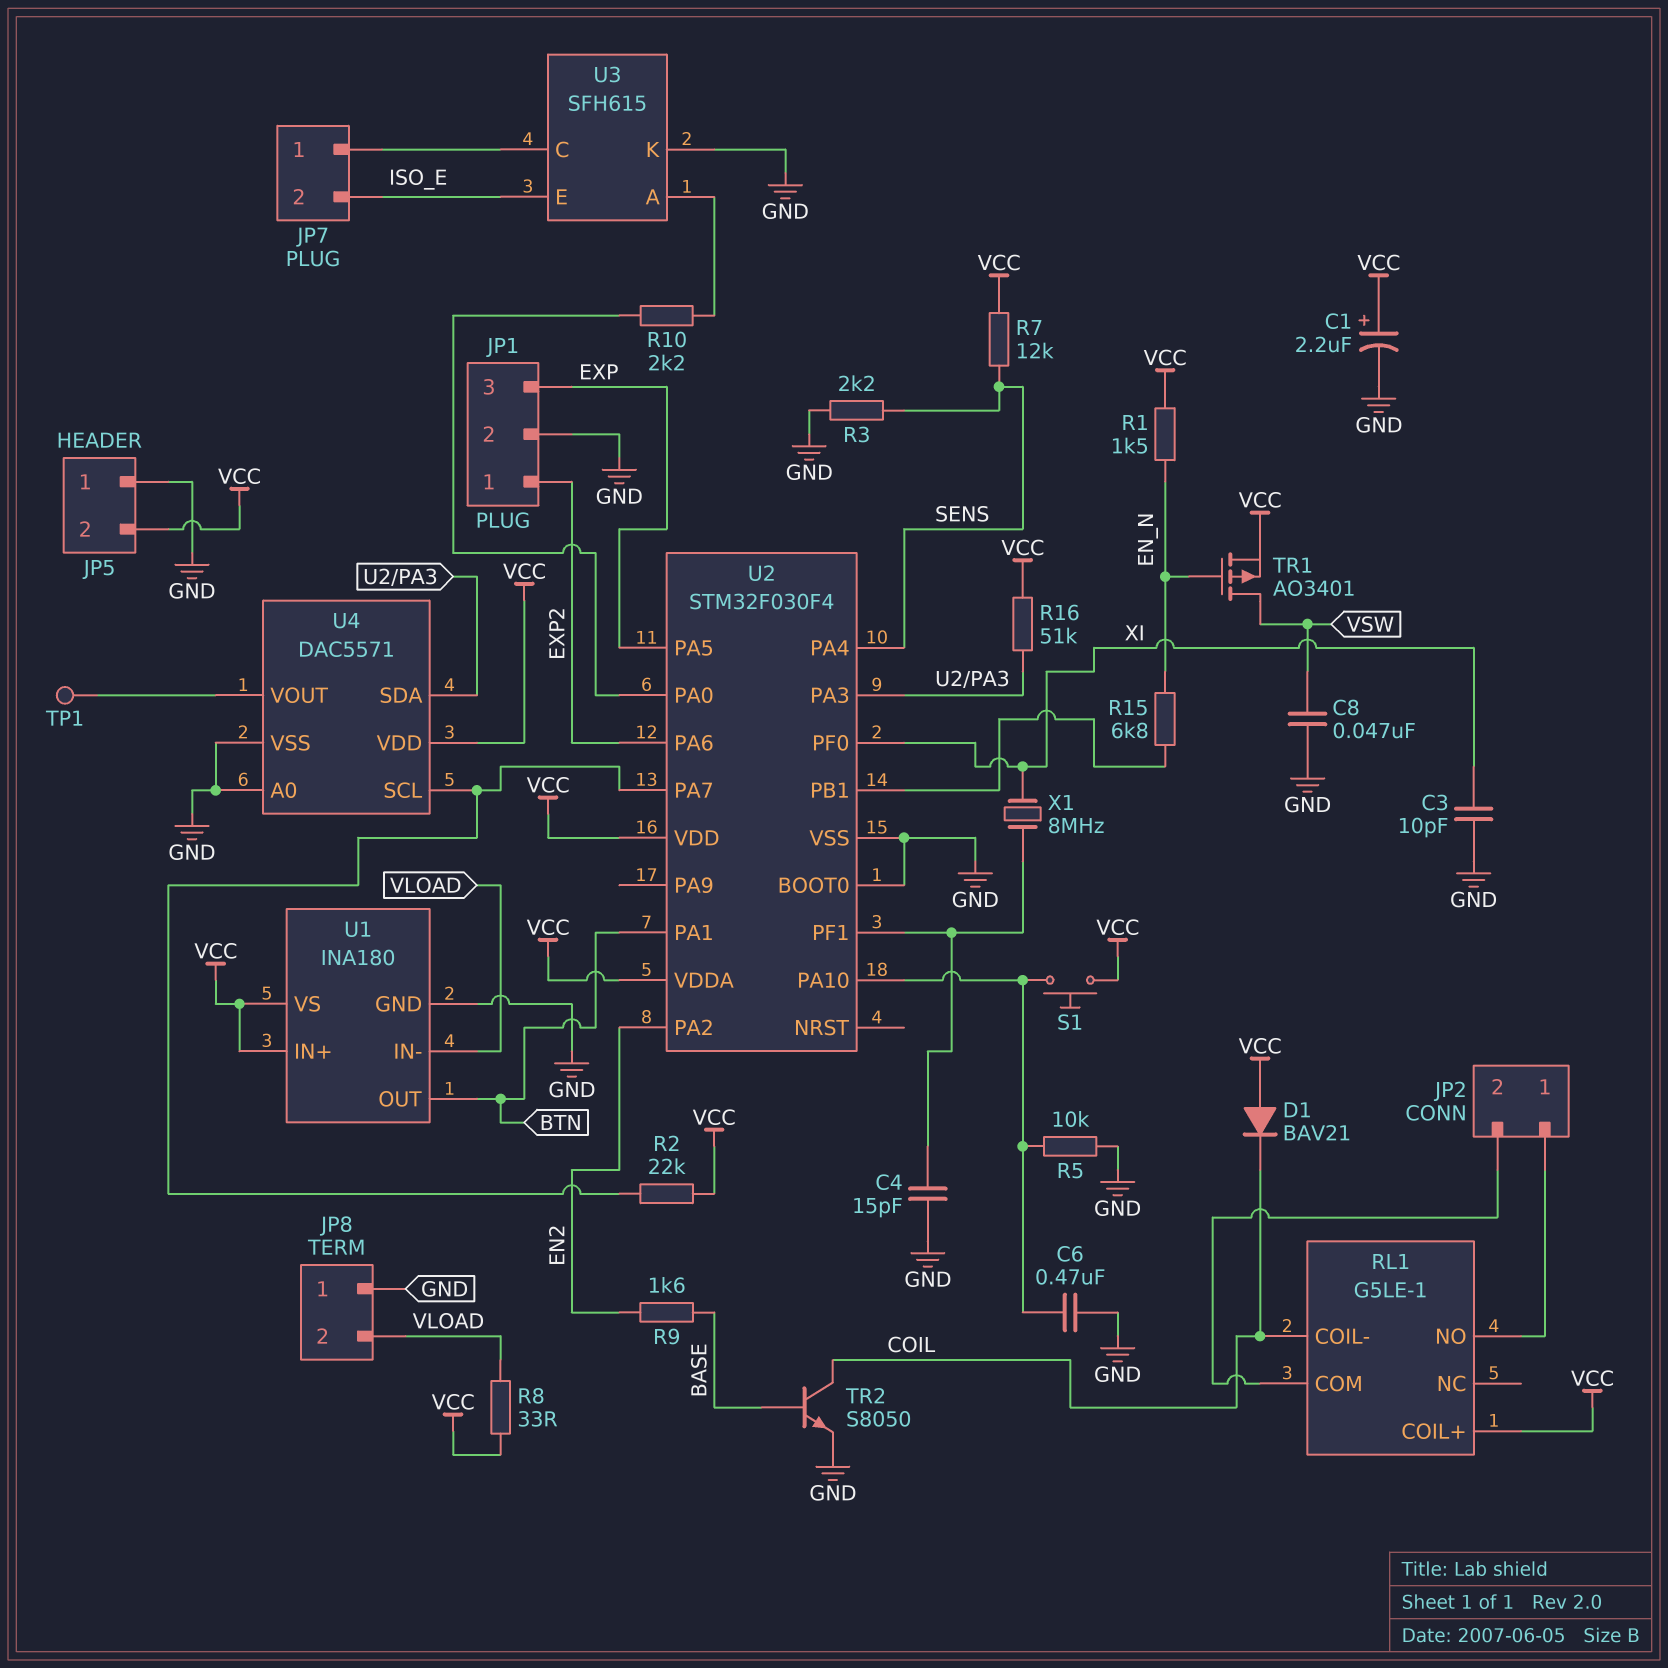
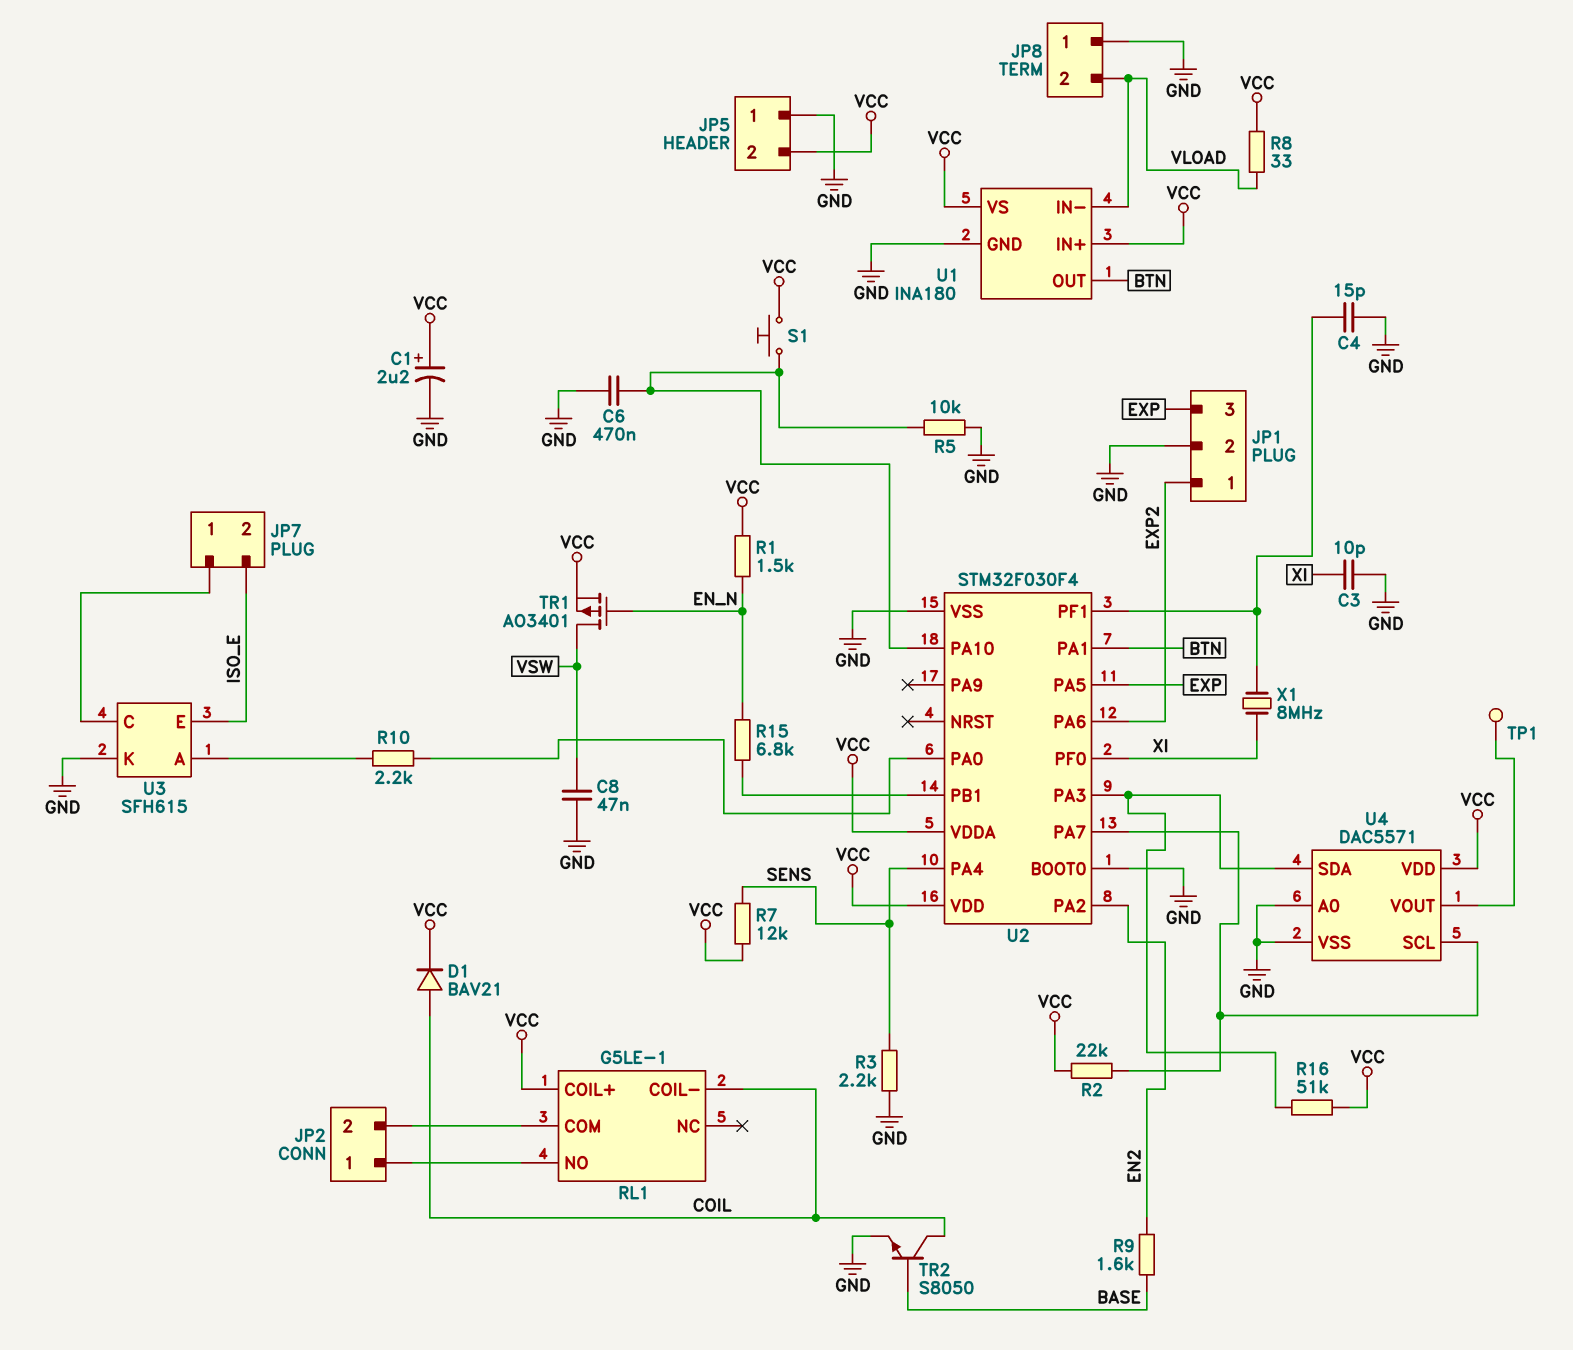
D1: diode BAV21 (A VCC, K COIL) -> diode BAV21 (A COIL, K VCC)

